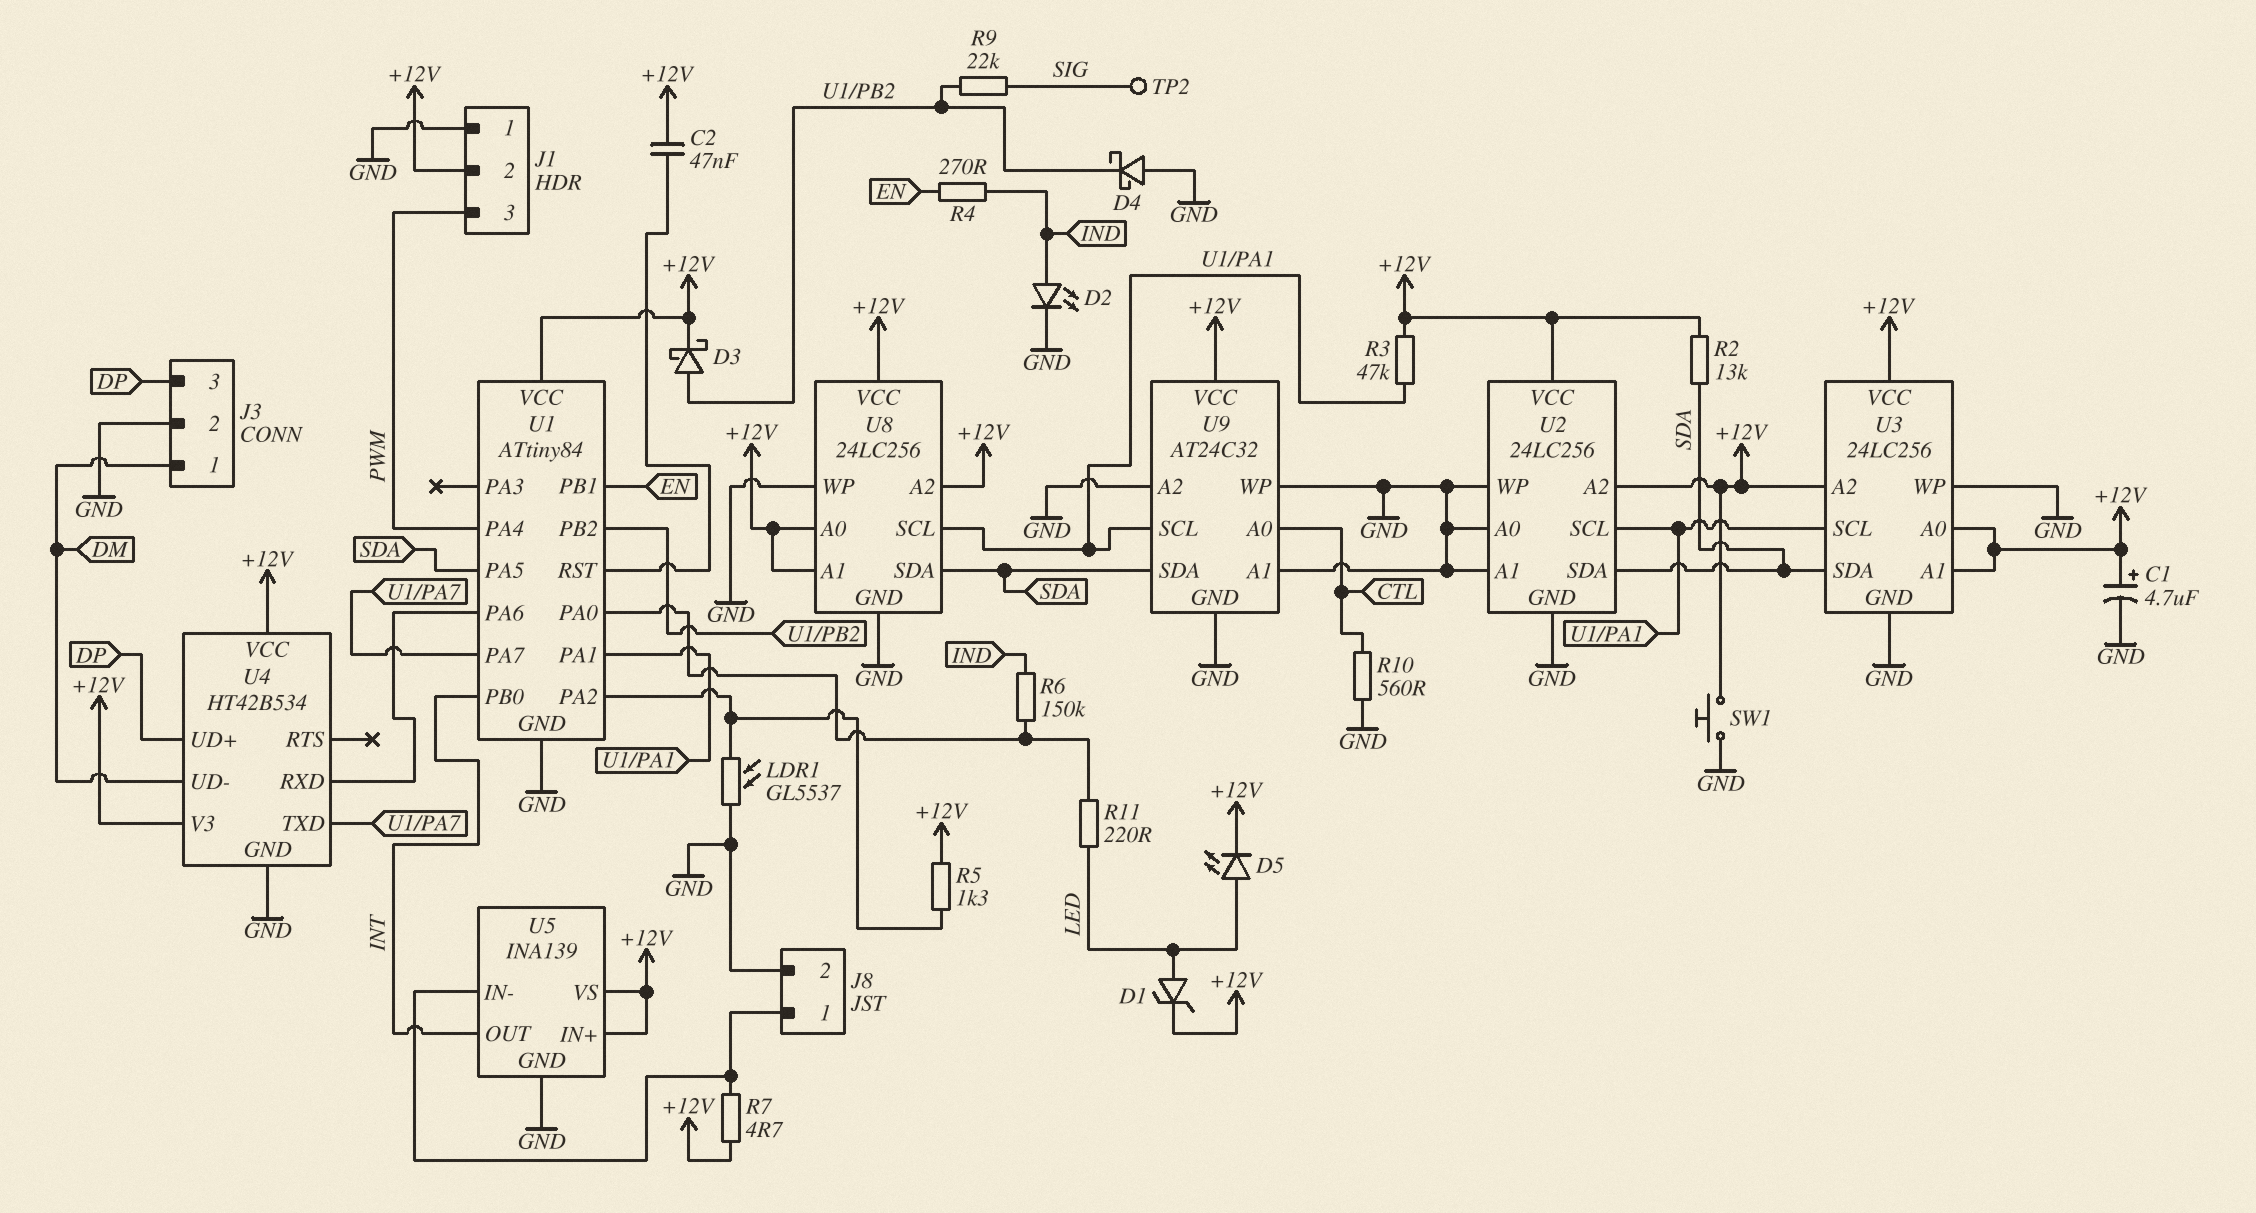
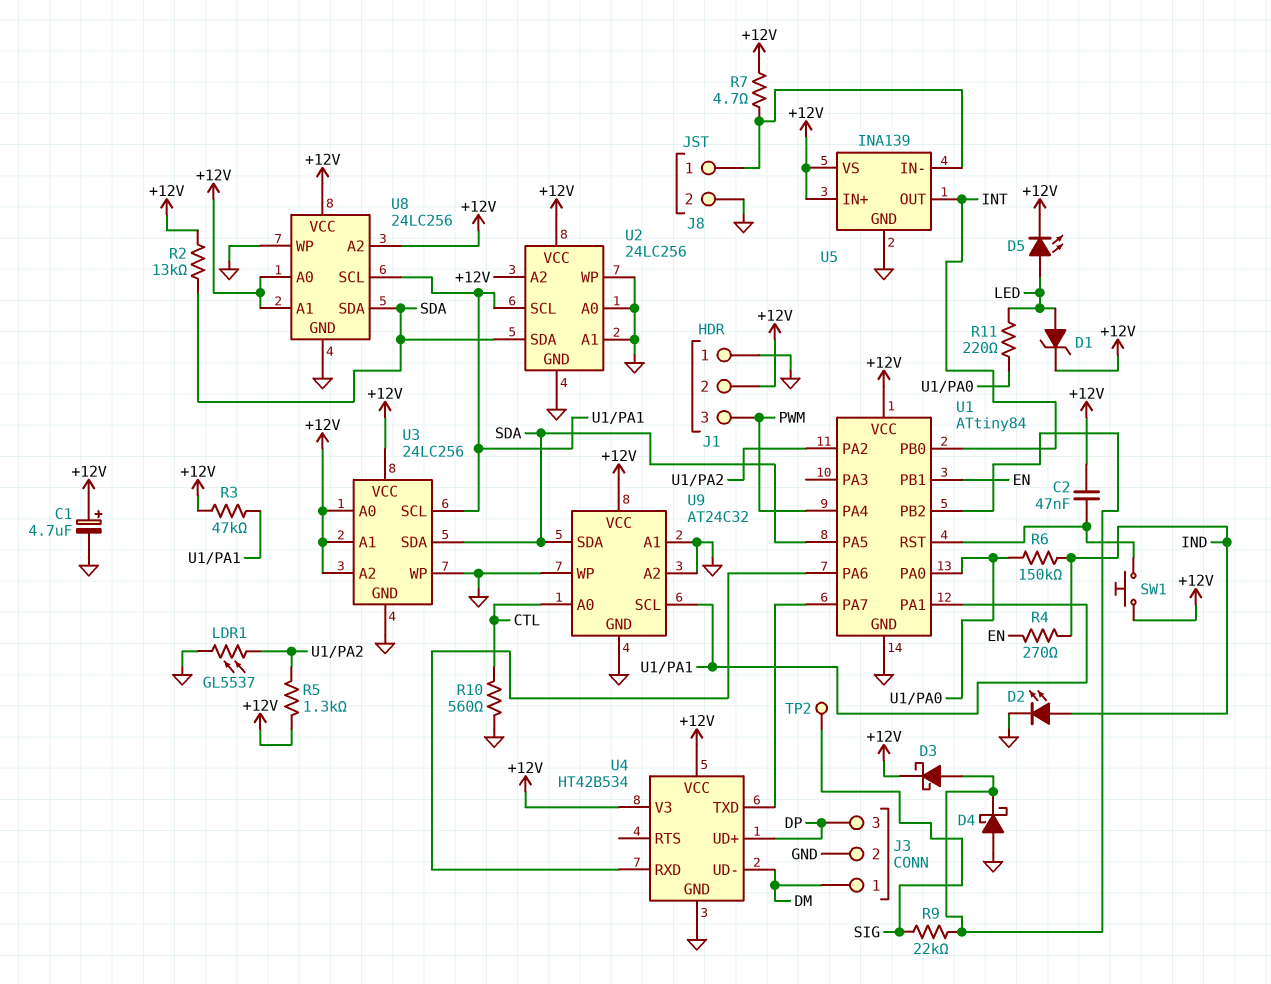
SW1: button (+12V, GND) -> button (+12V, U1/RST)

